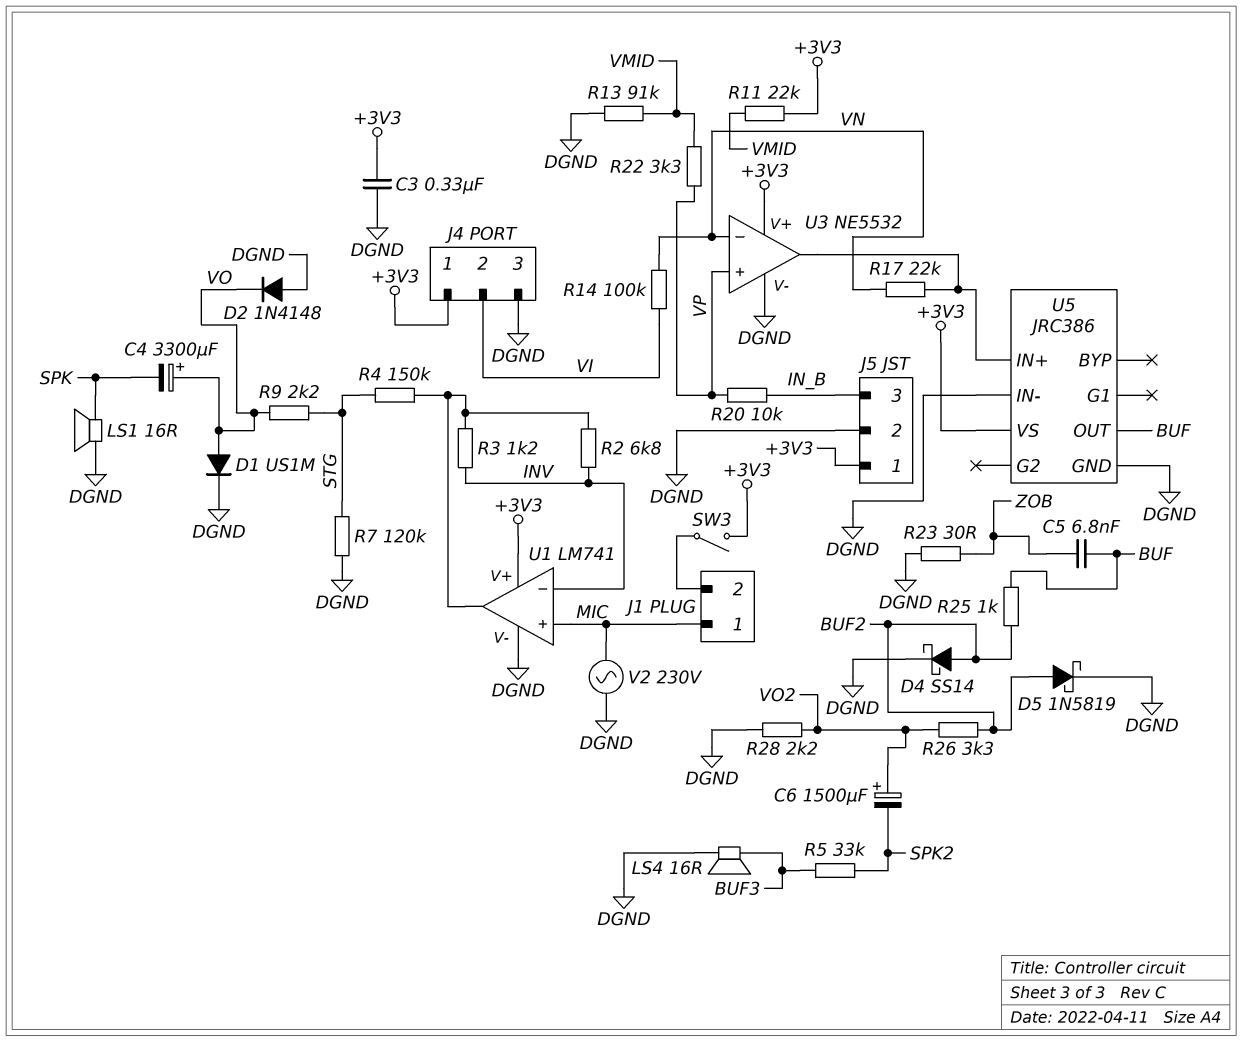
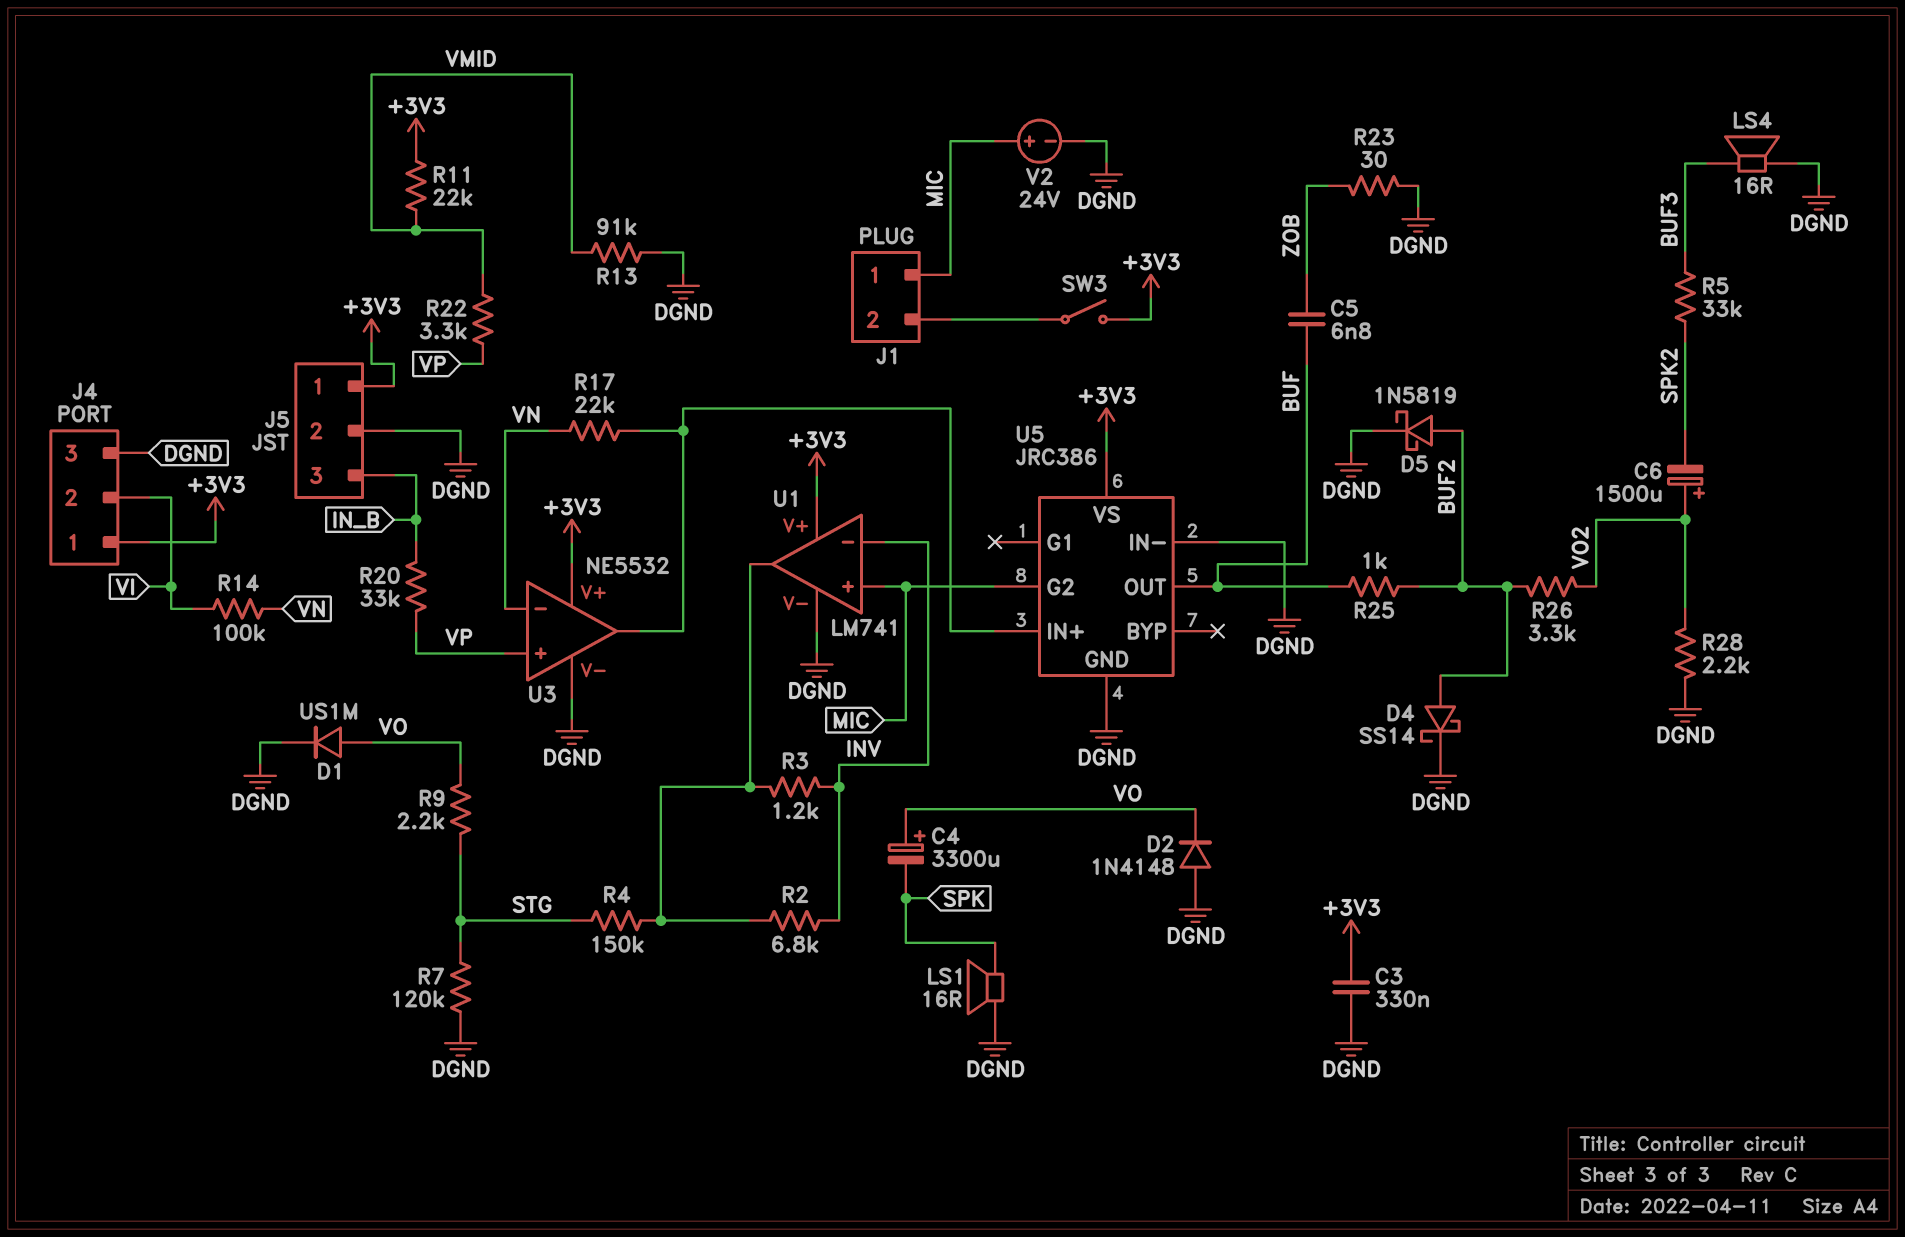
R20: 10k (IN_B, VP) -> 33k (IN_B, VP)
U5 pin G2: none -> MIC
V2: AC 230V (DGND, MIC) -> 24V (plus MIC, minus DGND)

